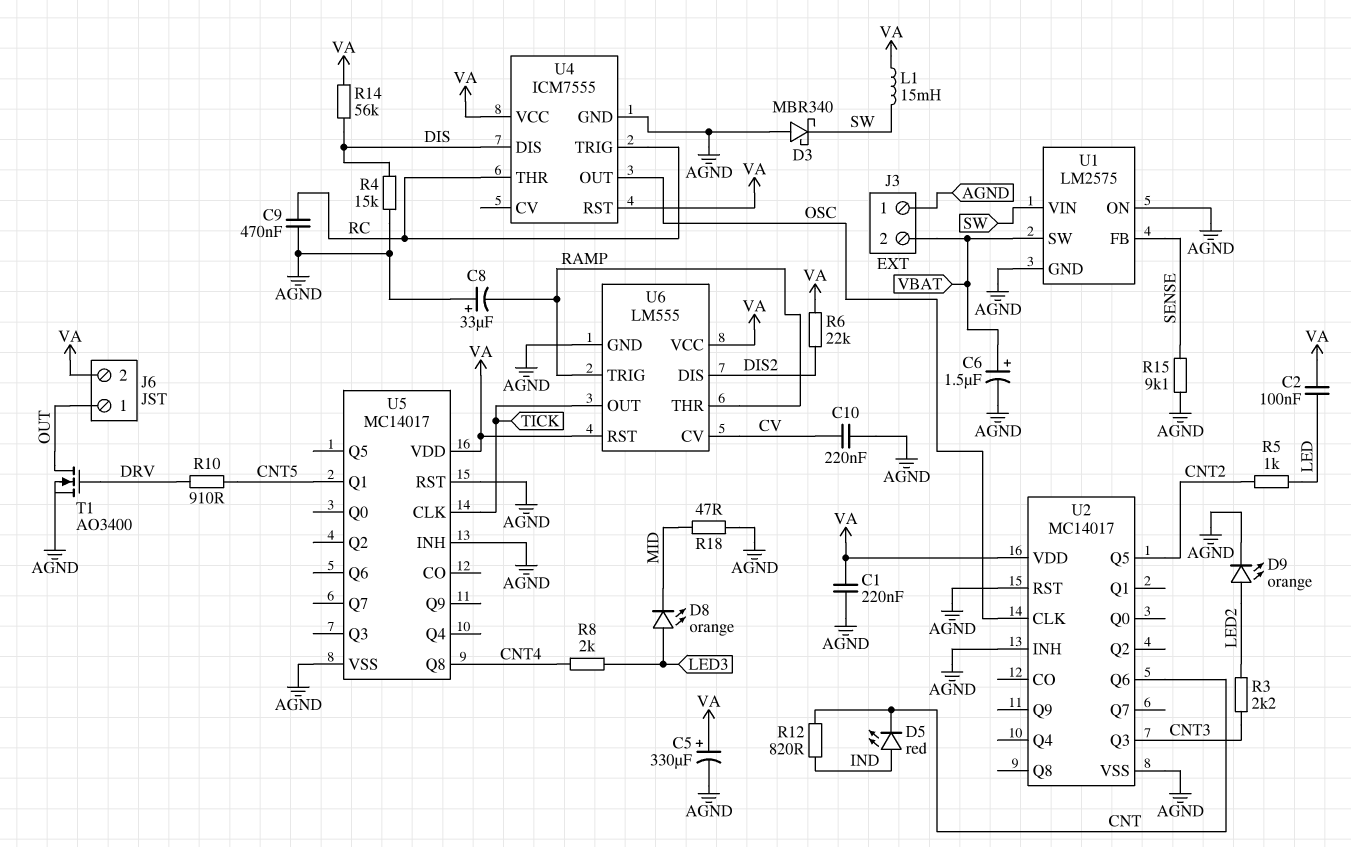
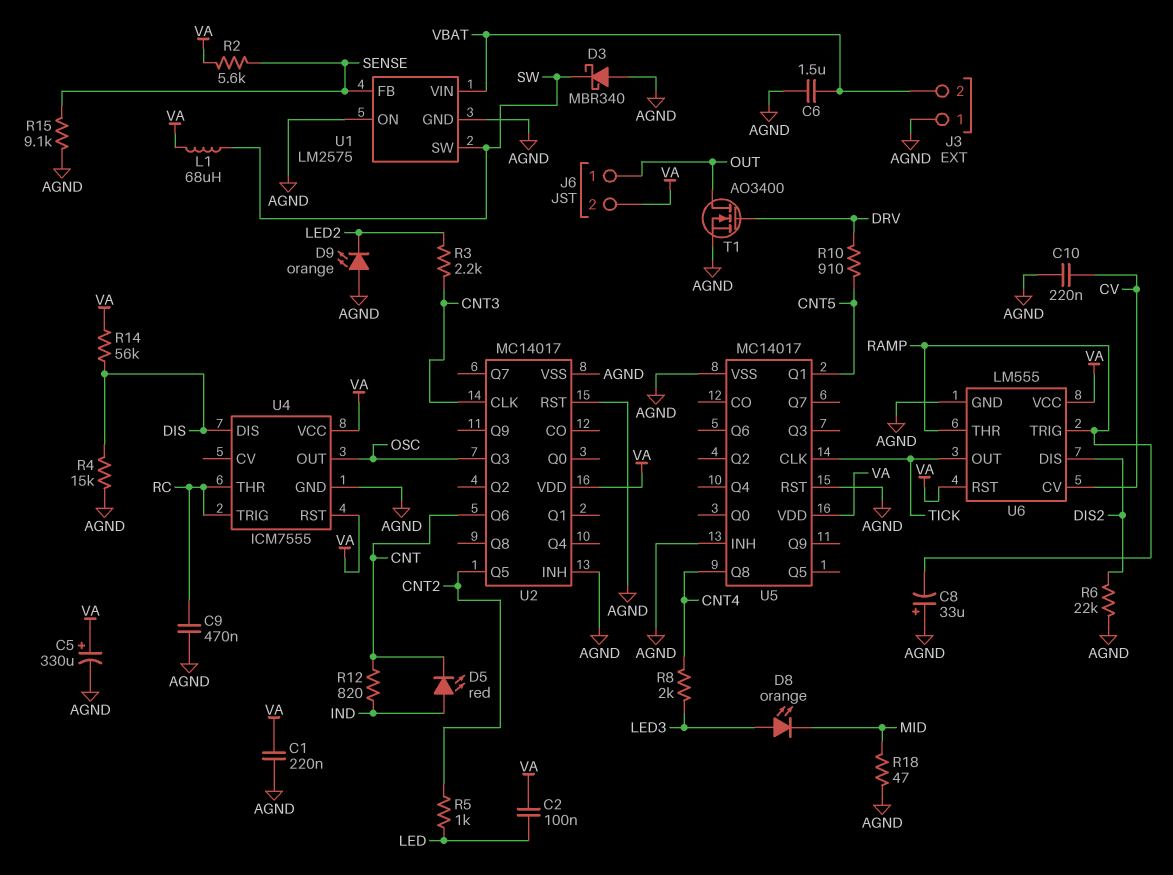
C6: 1.5uF (plus VBAT, minus AGND) -> 1.5uF (AGND, VBAT)
D9: LED orange (A LED2, K AGND) -> LED orange (A AGND, K LED2)
L1: 15mH (SW, VA) -> 68uH (SW, VA)
R2: none -> 5.6k (SENSE, VA)
R6: 22k (DIS2, VA) -> 22k (AGND, DIS2)
U1 pin SW: VBAT -> SW
U1 pin VIN: SW -> VBAT
U2 pin CLK: OSC -> CNT3
U2 pin Q3: CNT3 -> OSC

